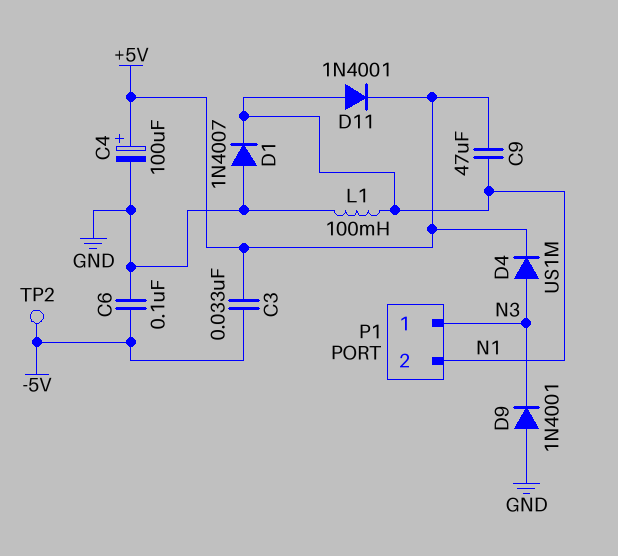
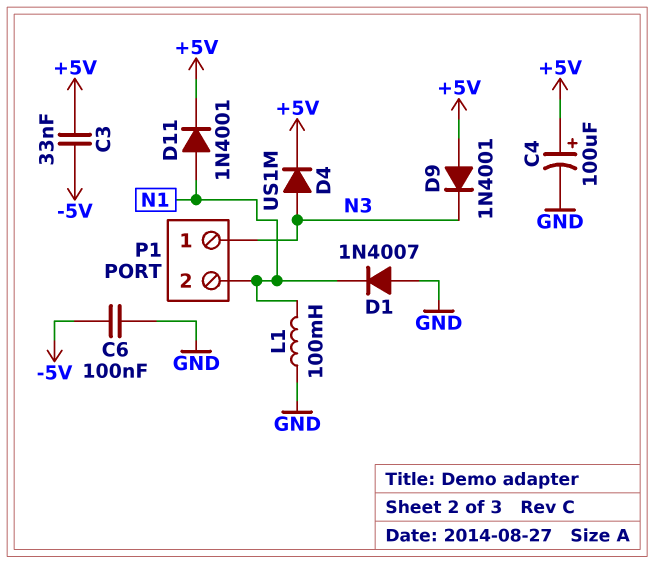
C9: 47uF (+5V, N1) -> none
D9: diode 1N4001 (A GND, K N3) -> diode 1N4001 (A +5V, K N3)
TP2: test point (-5V) -> none

